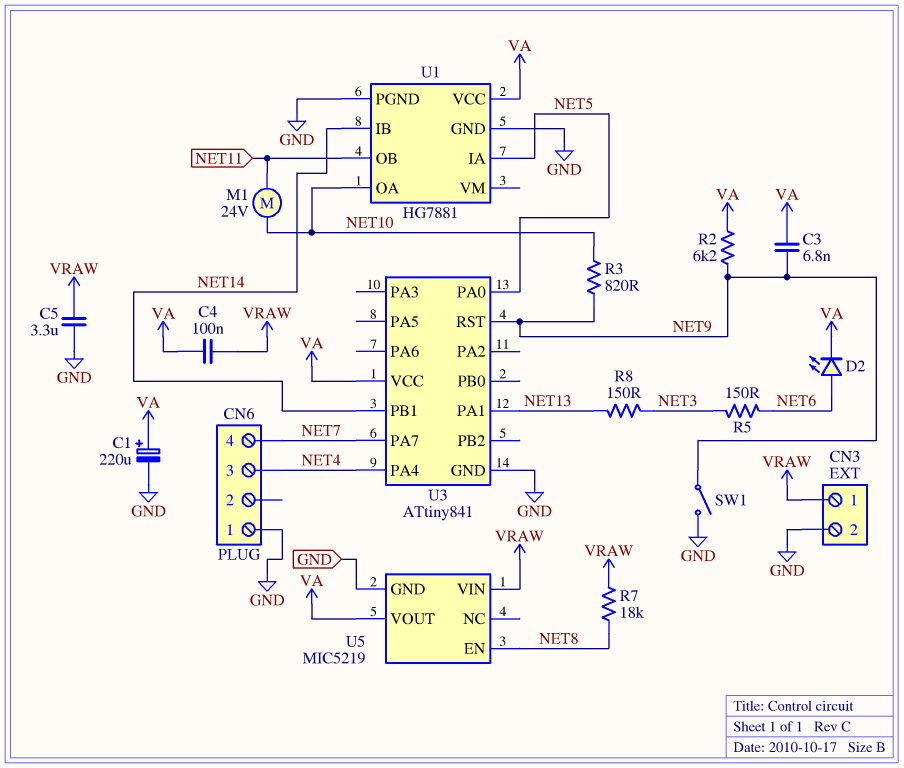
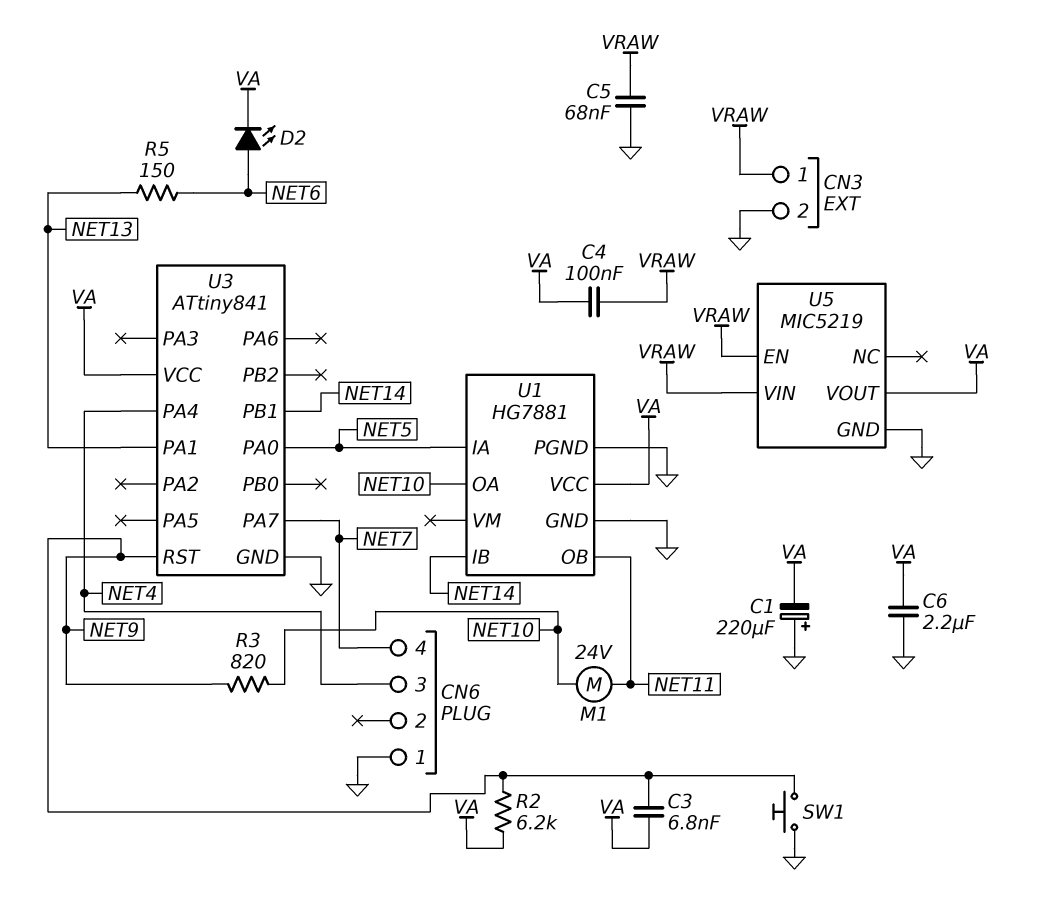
C1: 220uF (plus VA, minus GND) -> 220uF (plus GND, minus VA)
C5: 3.3uF (GND, VRAW) -> 68nF (GND, VRAW)
C6: none -> 2.2uF (GND, VA)
R5: 150 (NET3, NET6) -> 150 (NET6, NET13)
R7: 18k (NET8, VRAW) -> none
R8: 150 (NET3, NET13) -> none
SW1: switch (GND, NET9) -> button (GND, NET9)
U5 pin EN: NET8 -> VRAW

